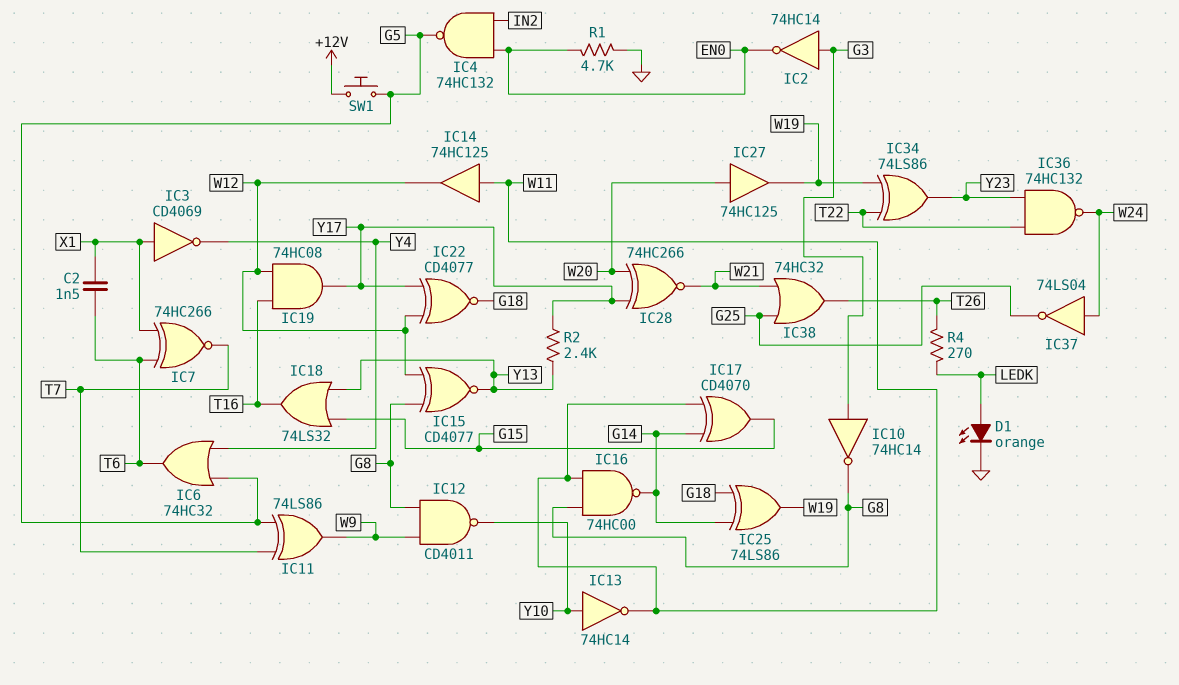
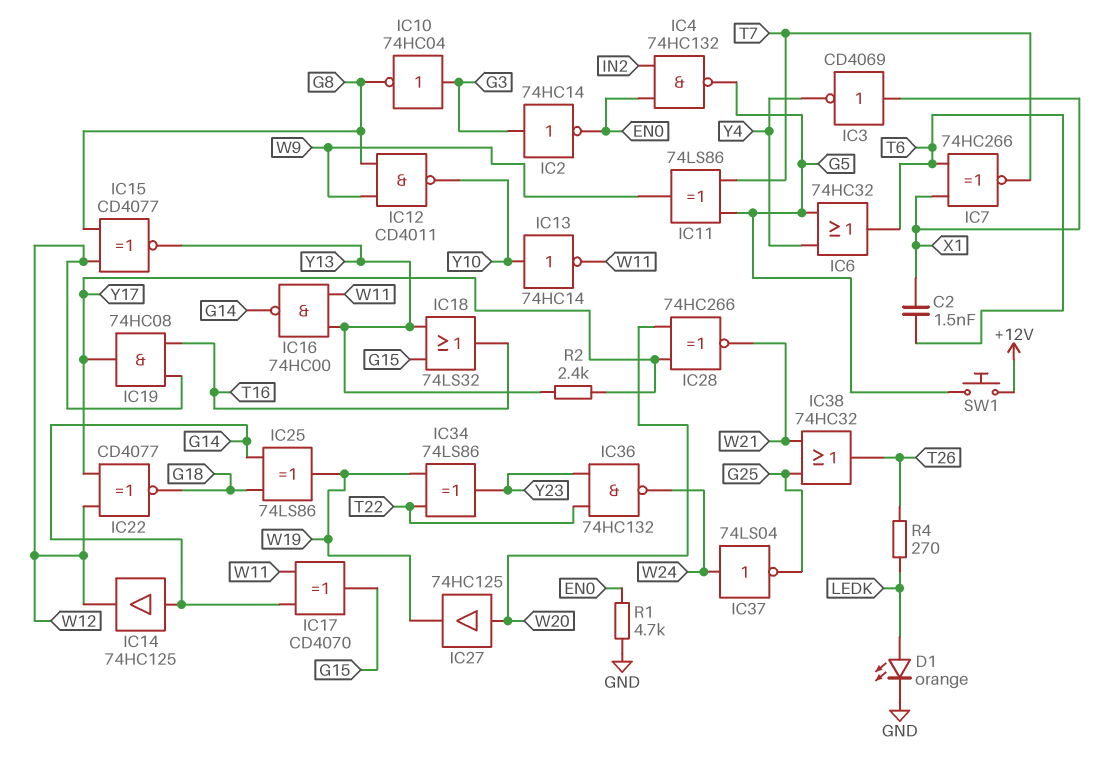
IC10: NOT 74HC14 (in G3, out G8) -> NOT 74HC04 (in G3, out G8)
IC14: buffer 74HC125 (in W11, out W12) -> buffer 74HC125 (in G14, out W12)
IC16: NAND 74HC00 (in G8, in W11, out G14) -> NAND 74HC00 (in W11, in Y13, out G14)

